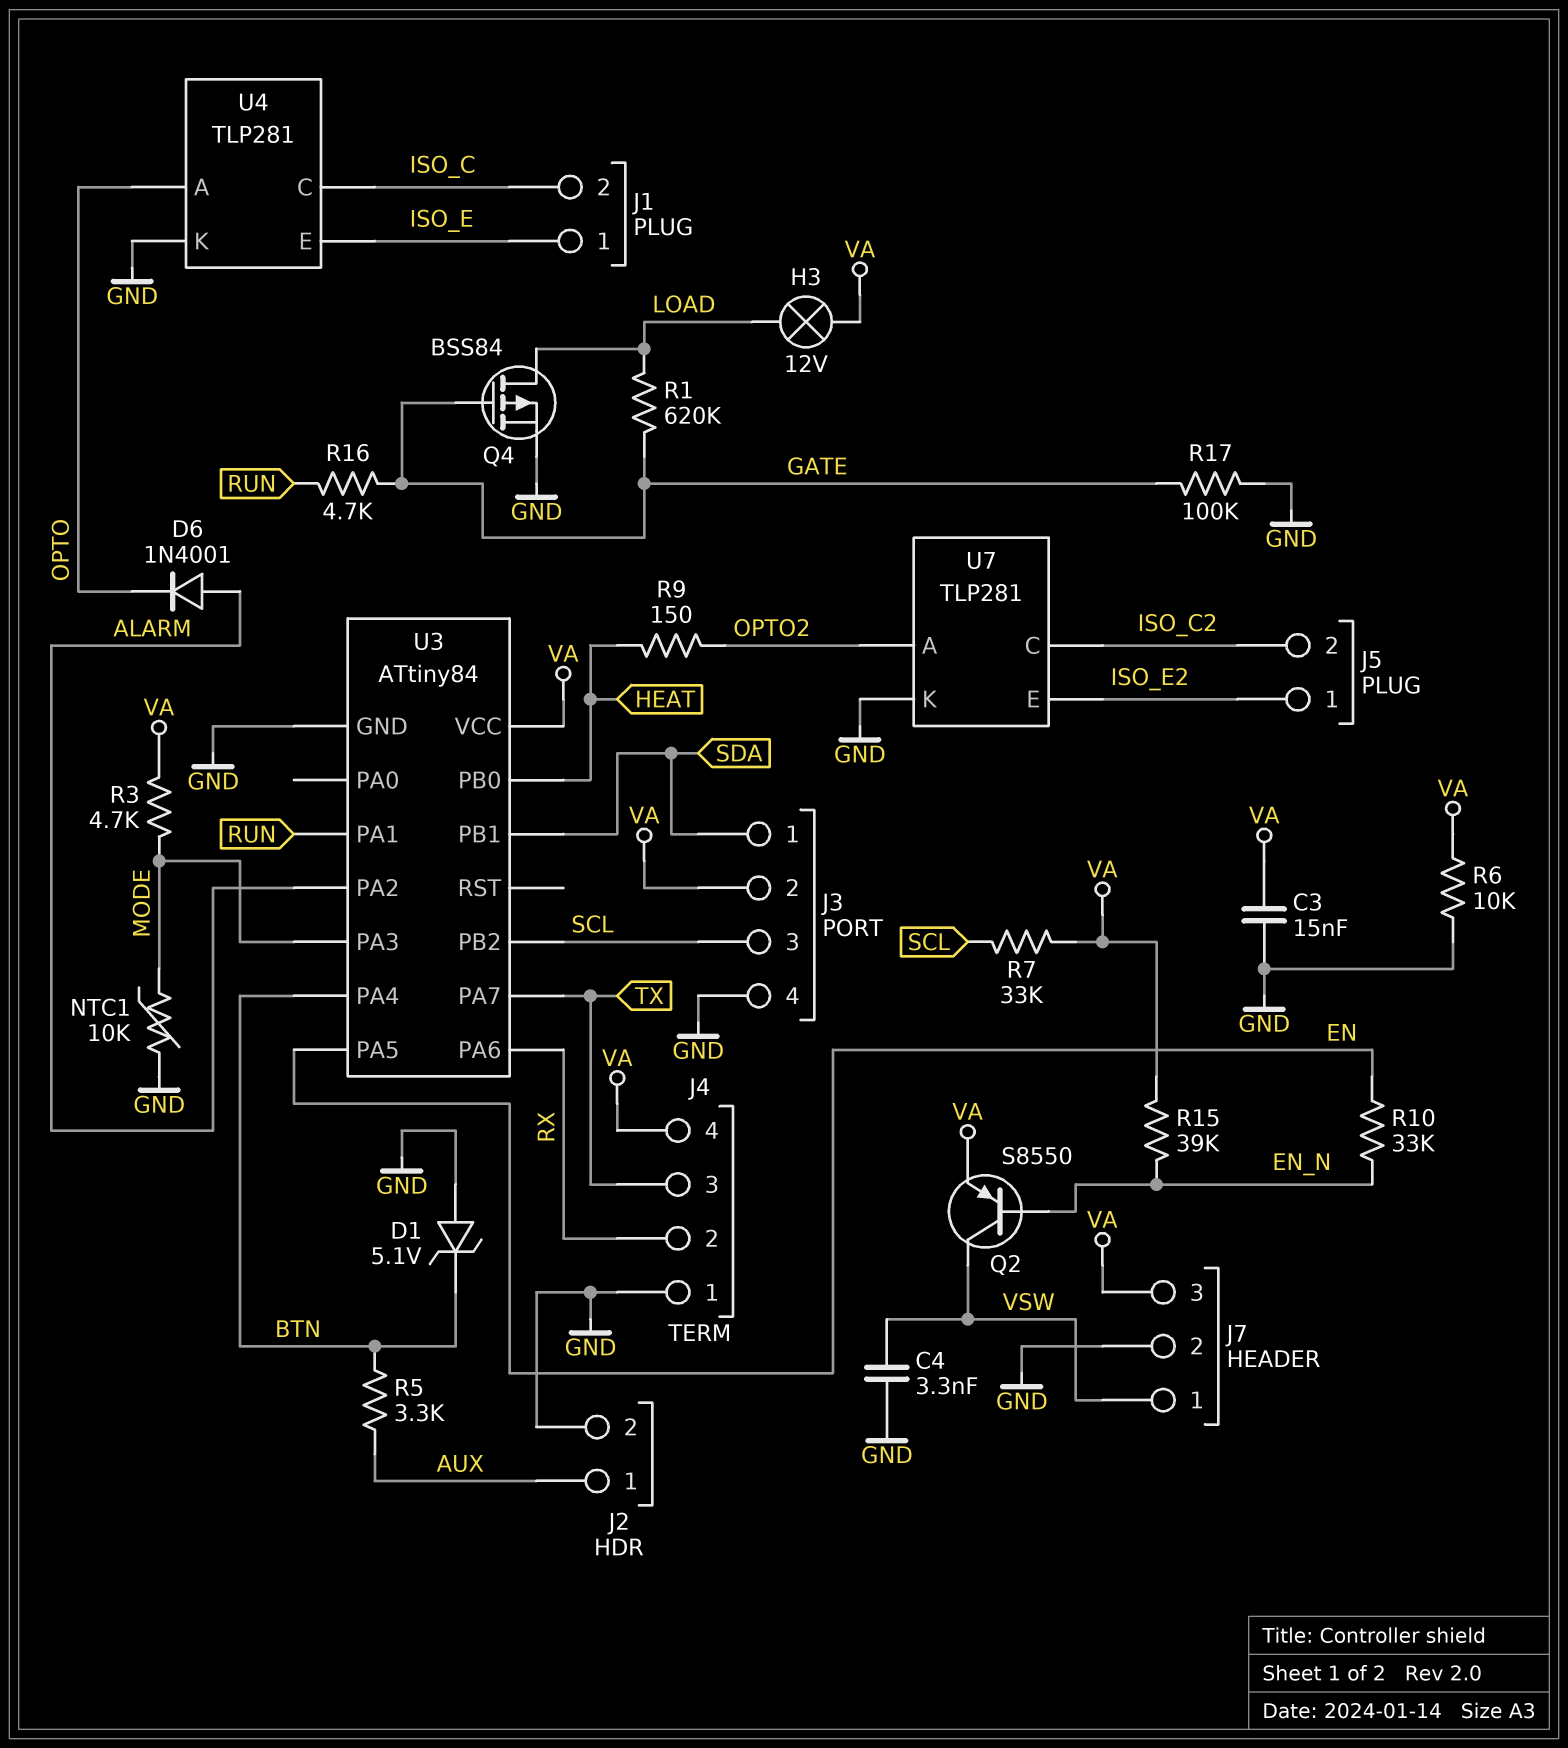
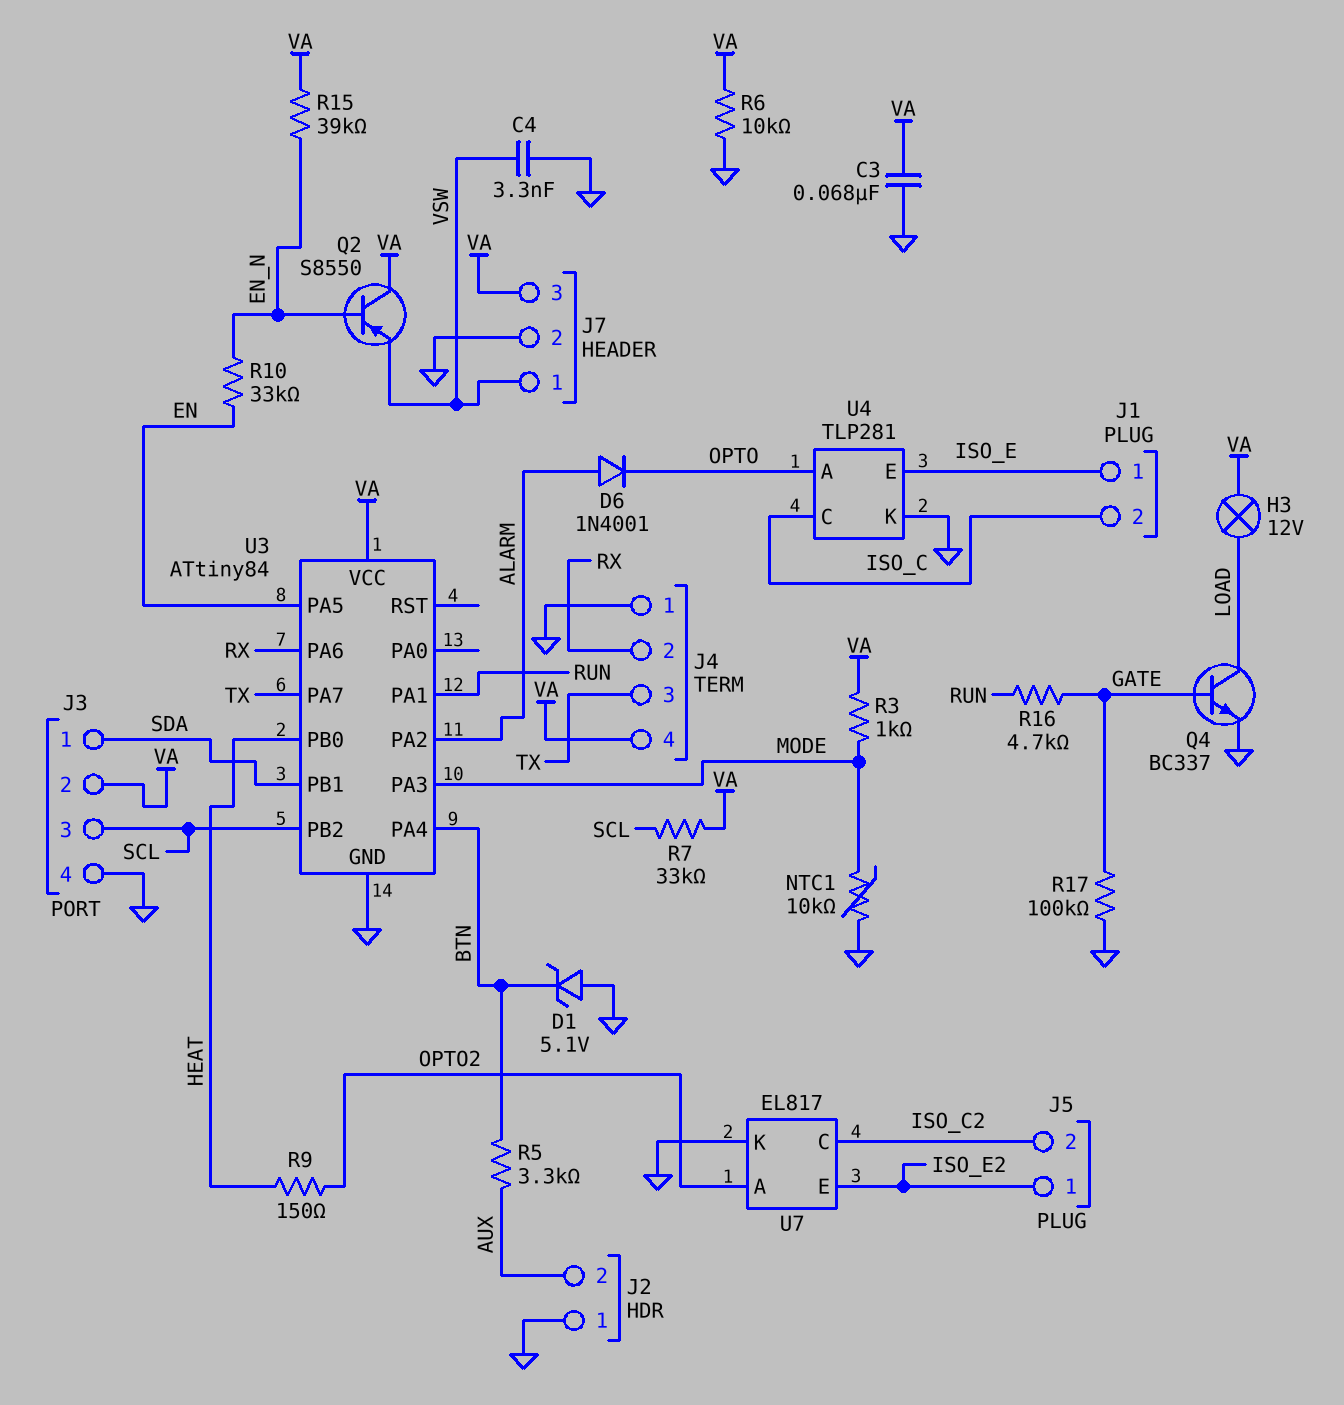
C3: 15nF (GND, VA) -> 68nF (GND, VA)
J2 pin 1: AUX -> GND
J2 pin 2: GND -> AUX
Q2: PNP S8550 (B EN_N, C VSW, E VA) -> PNP S8550 (B EN_N, C VA, E VSW)
Q4: PMOS BSS84 (G GATE, D LOAD, S GND) -> NPN BC337 (B GATE, C LOAD, E GND)
R1: 620k (GATE, LOAD) -> none
R3: 4.7k (MODE, VA) -> 1k (MODE, VA)
U7: TLP281 -> EL817

